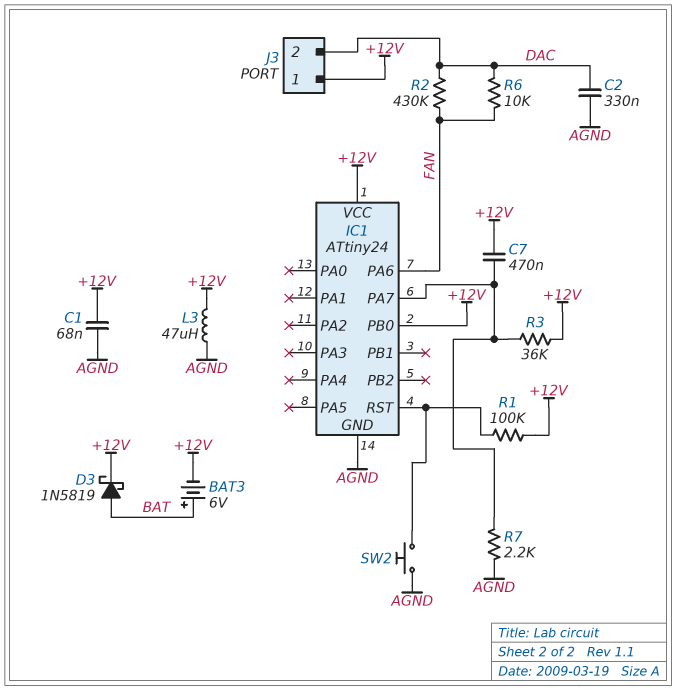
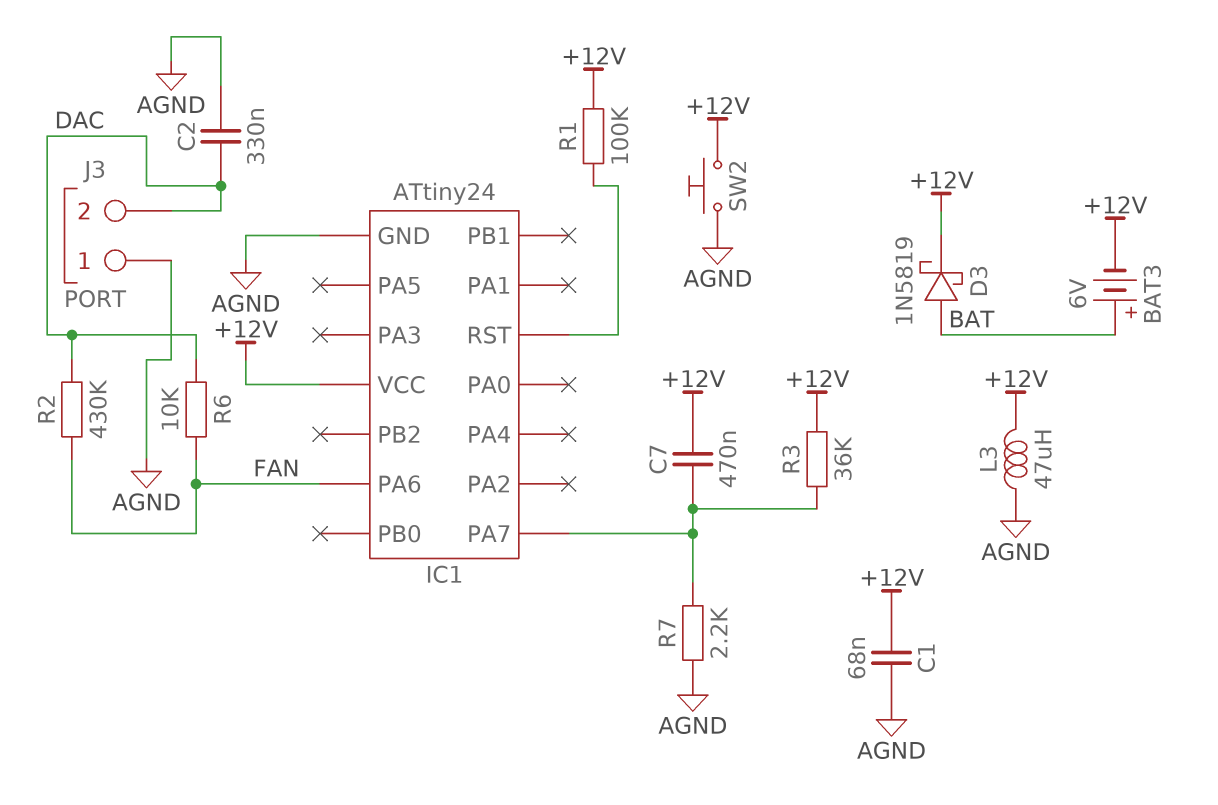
IC1 pin PB0: +12V -> none
J3 pin 1: +12V -> AGND
SW2: button (AGND, IC1/RST) -> button (+12V, AGND)

